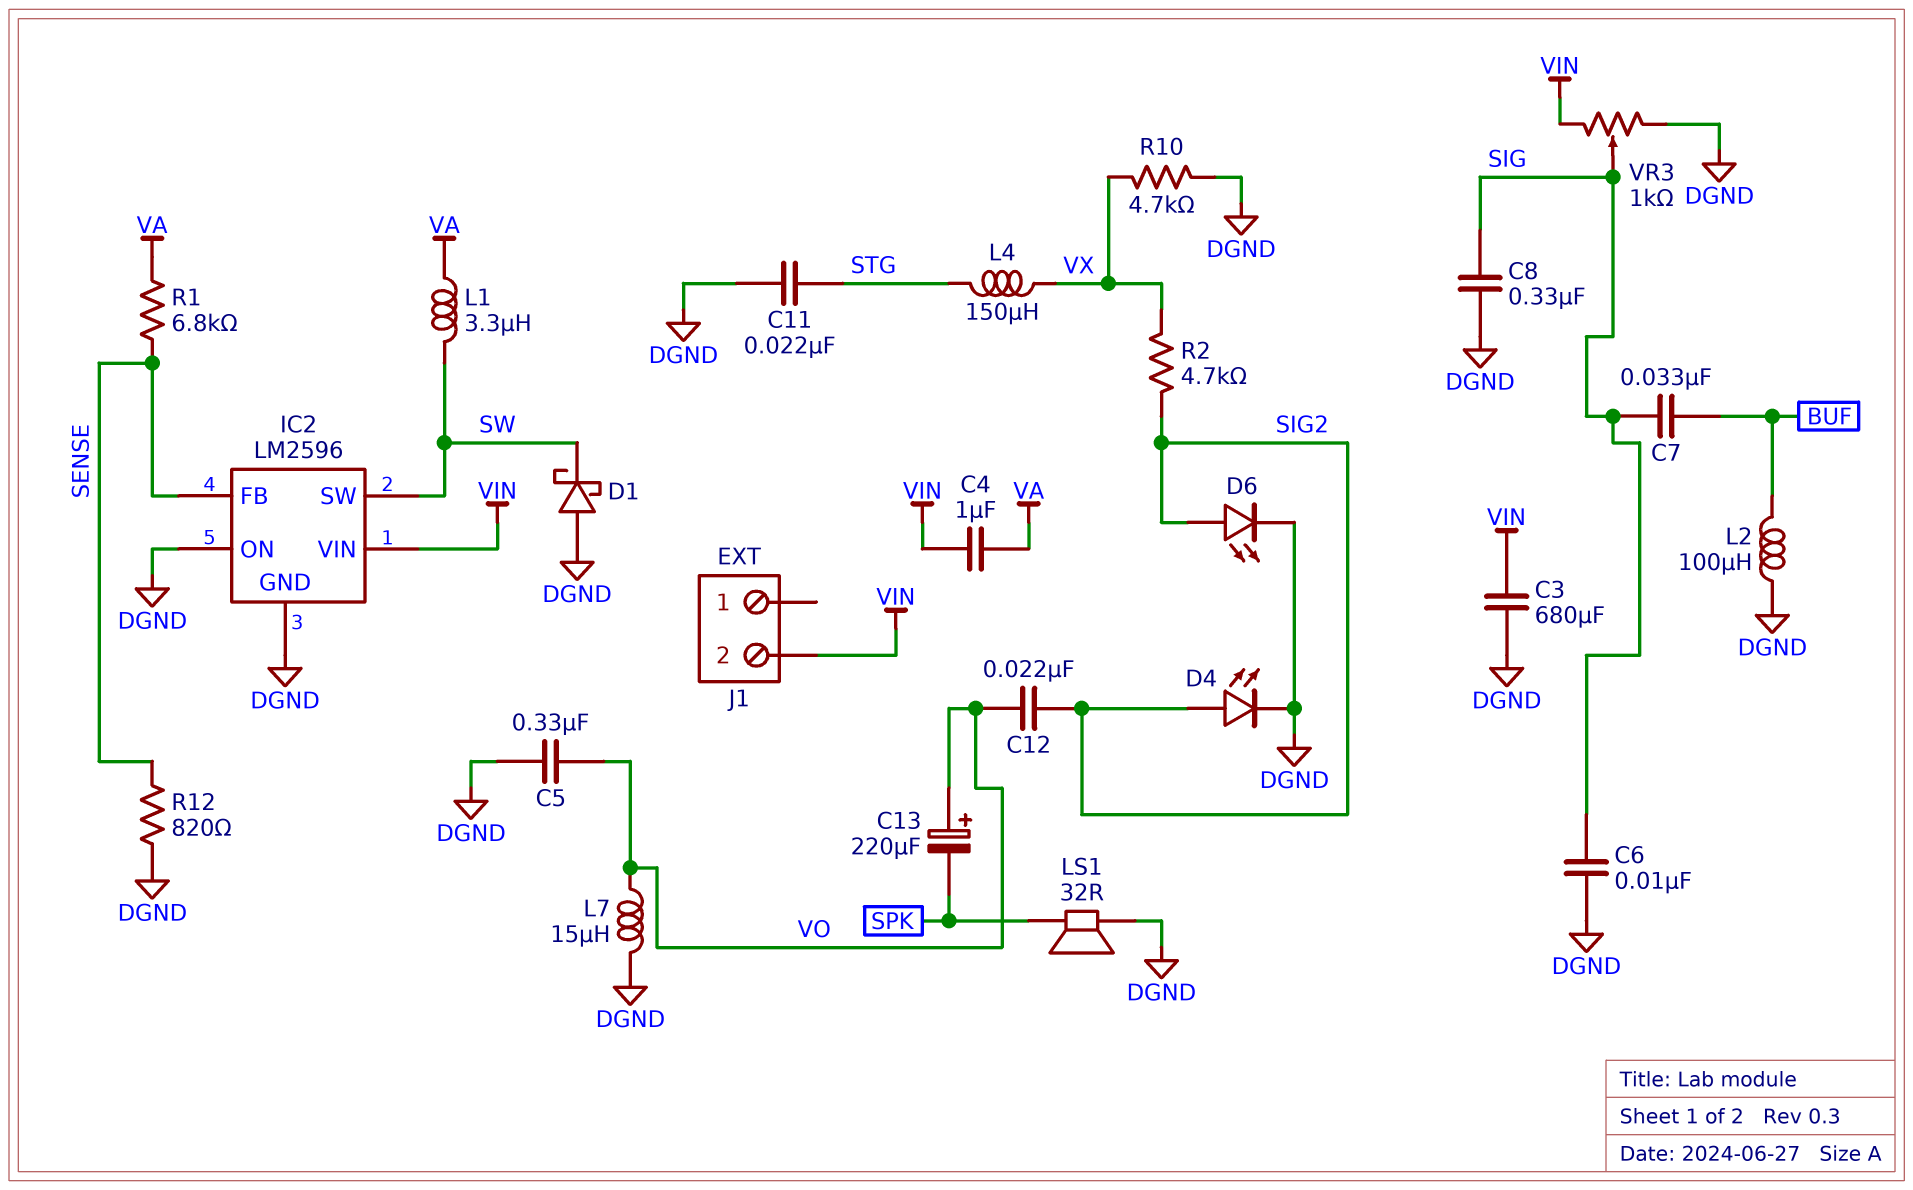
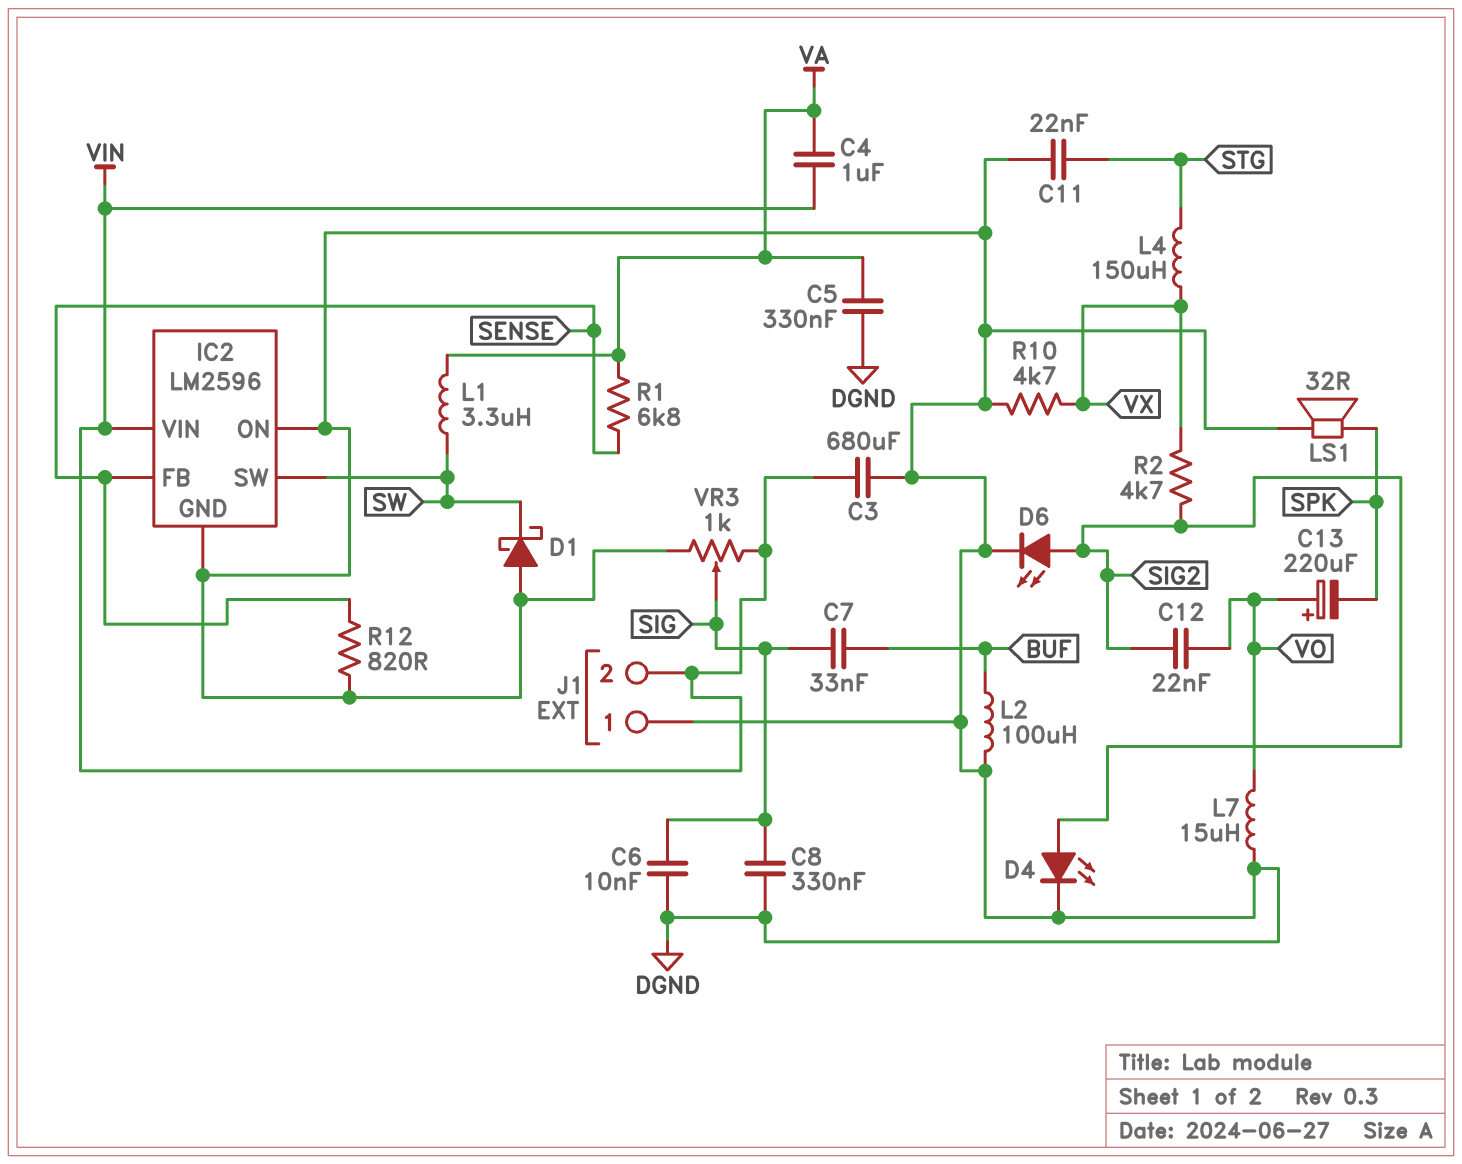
C5: 330nF (DGND, VO) -> 330nF (DGND, VA)
J1 pin 1: none -> DGND

